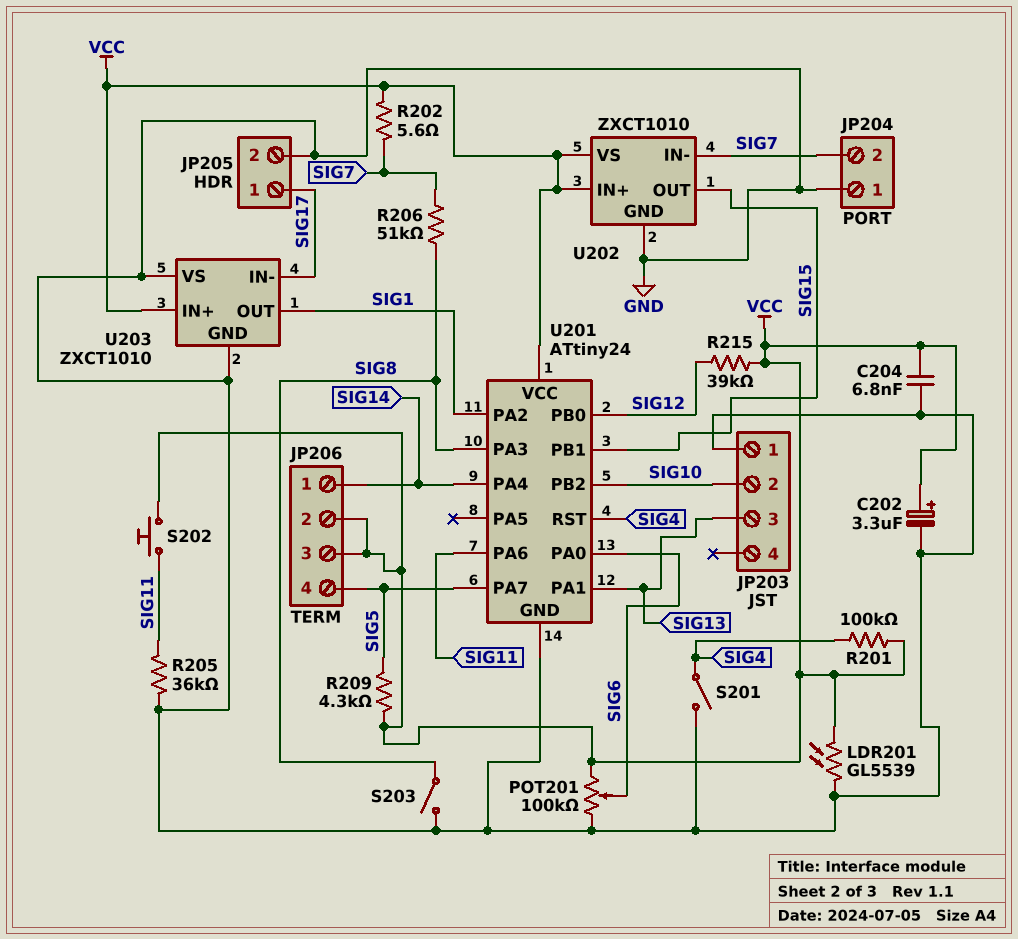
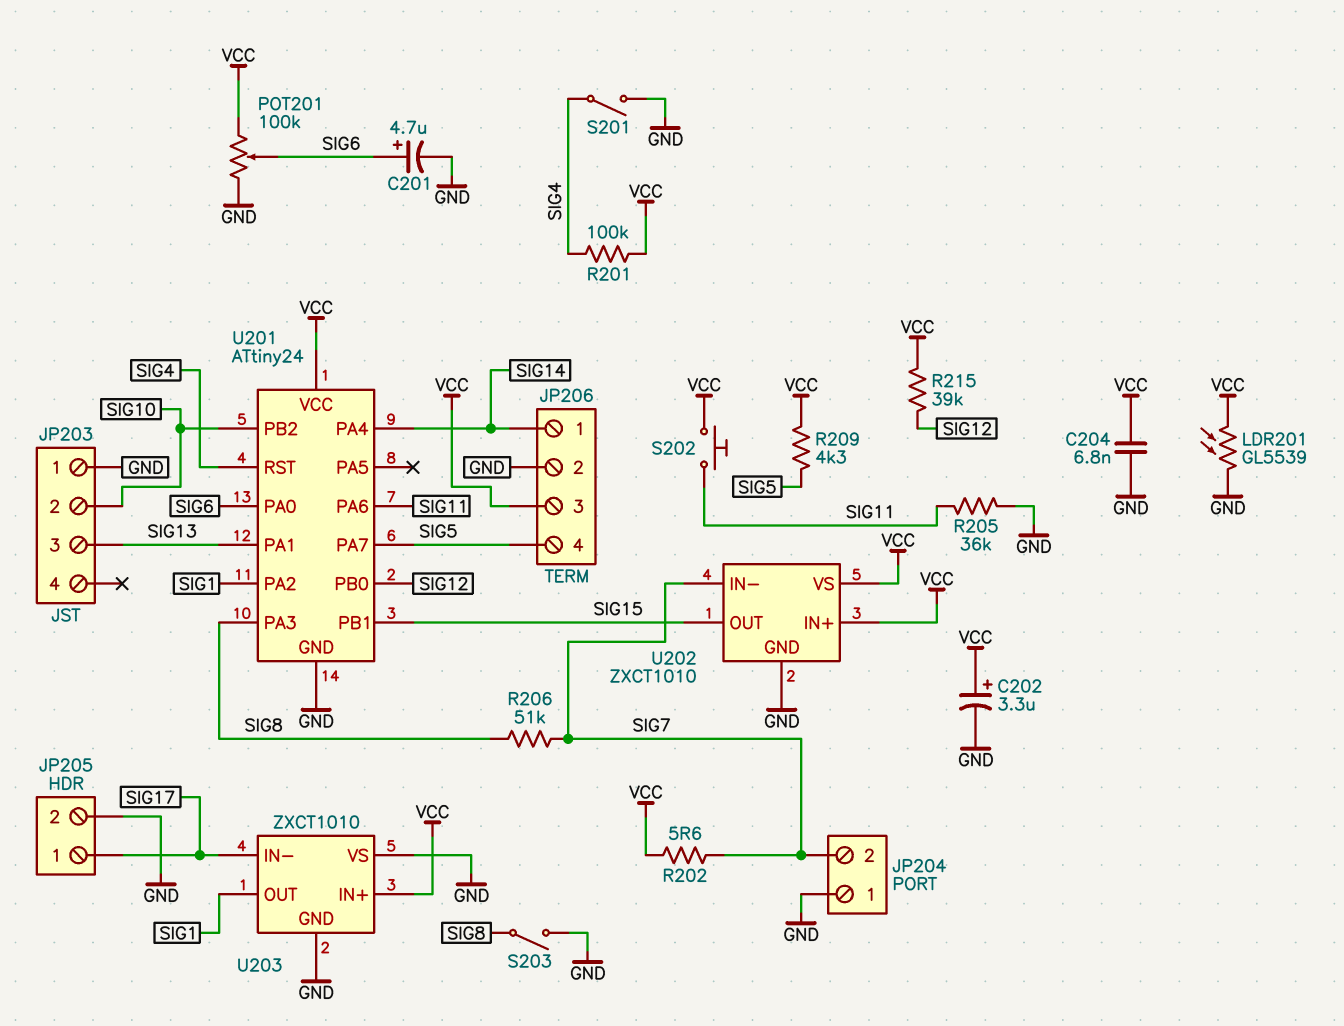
C201: none -> 4.7uF (plus SIG6, minus GND)
JP206 pin 2: VCC -> GND

